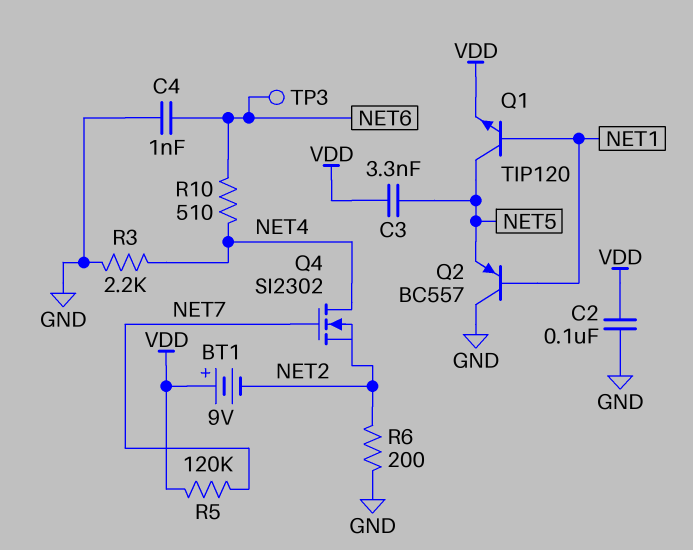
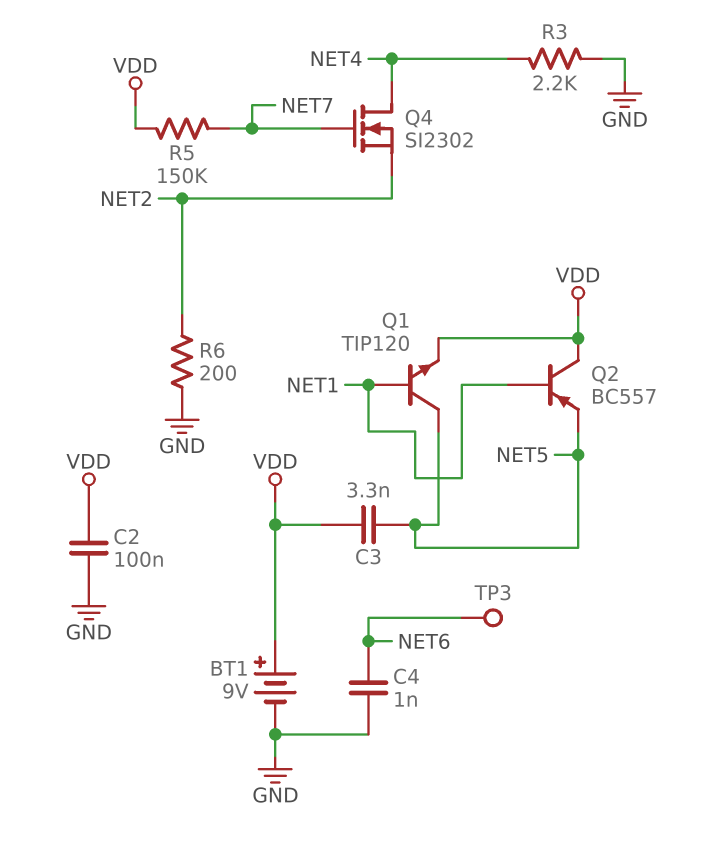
BT1: 9V (plus VDD, minus NET2) -> 9V (plus VDD, minus GND)
Q2: PNP BC557 (B NET1, C GND, E NET5) -> PNP BC557 (B NET1, C VDD, E NET5)
R5: 120k (NET7, VDD) -> 150k (NET7, VDD)
R10: 510 (NET4, NET6) -> none

